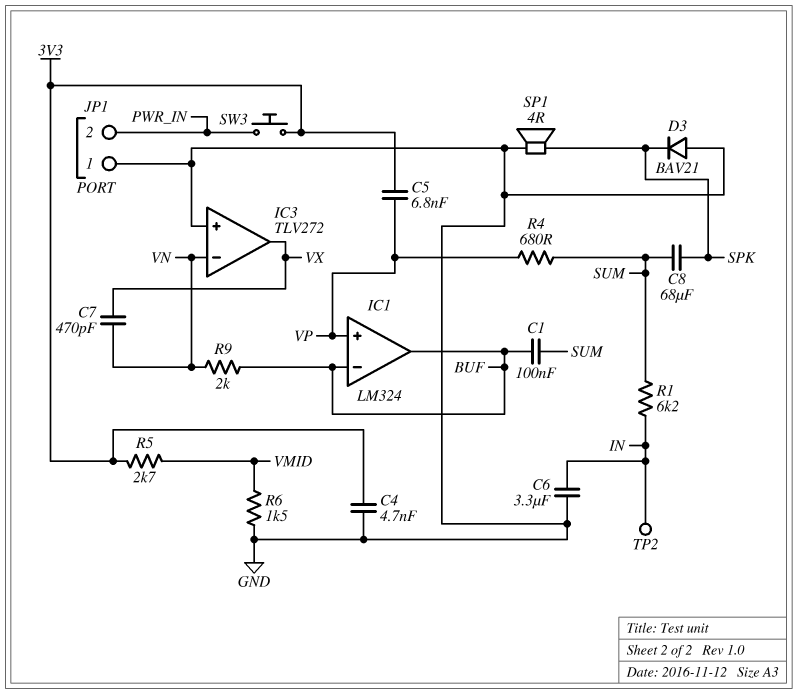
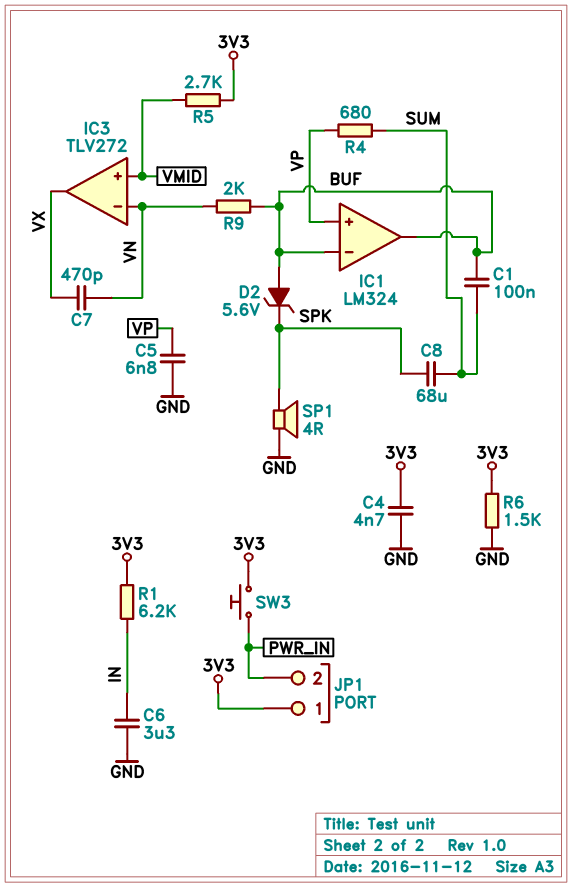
C5: 6.8nF (3V3, VP) -> 6.8nF (GND, VP)
D2: none -> zener 5.6V (A BUF, K SPK)
D3: diode BAV21 (A GND, K SPK) -> none
IC3 pin in+: GND -> VMID
JP1 pin 1: GND -> 3V3
R1: 6.2k (IN, SUM) -> 6.2k (3V3, IN)
R6: 1.5k (GND, VMID) -> 1.5k (3V3, GND)
TP2: test point (IN) -> none

